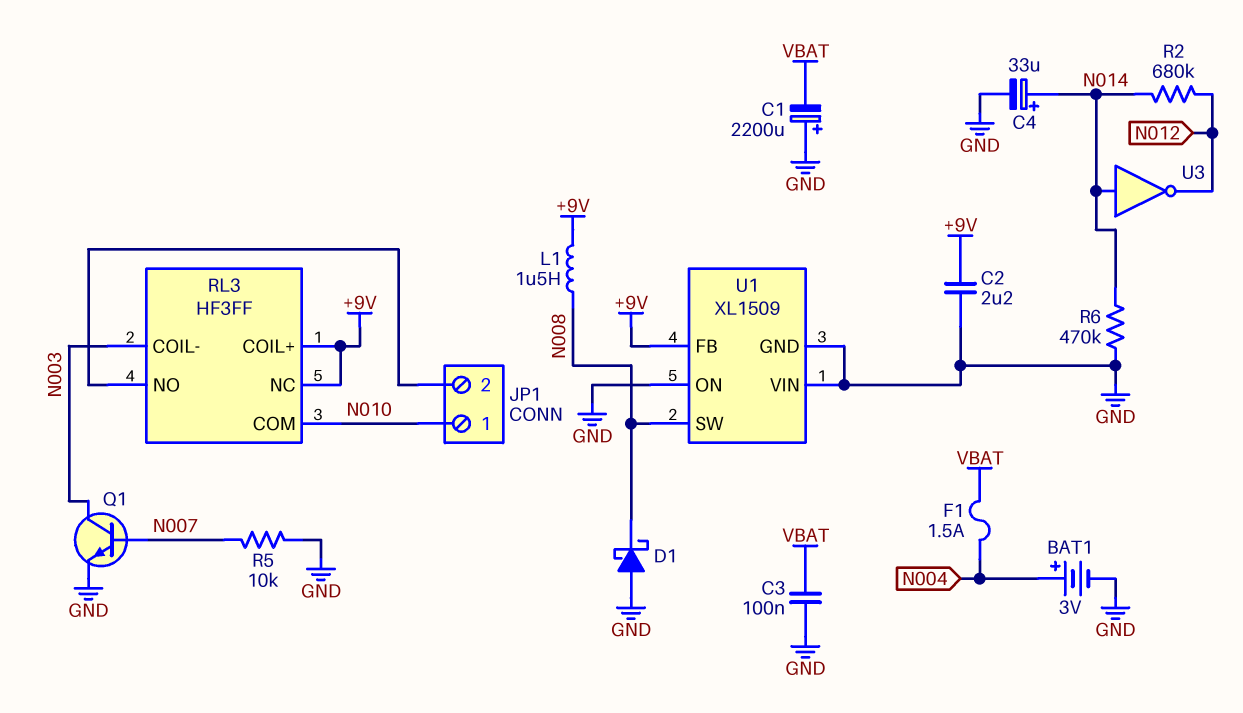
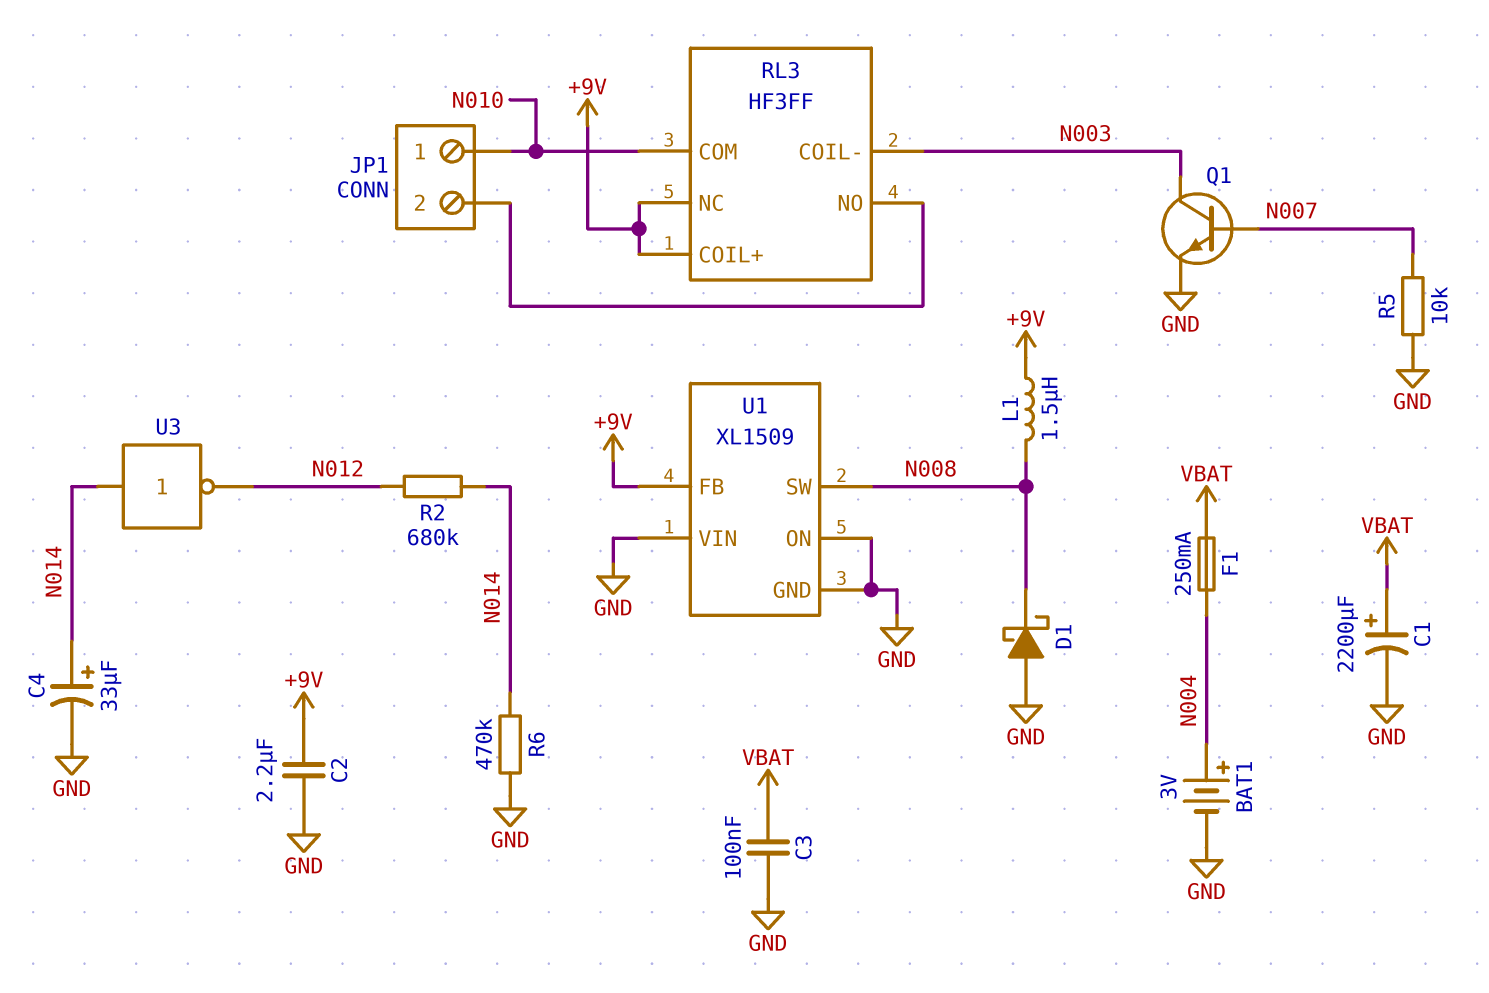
C1: 2200uF (plus GND, minus VBAT) -> 2200uF (plus VBAT, minus GND)
F1: 1.5A (N004, VBAT) -> 250mA (N004, VBAT)

